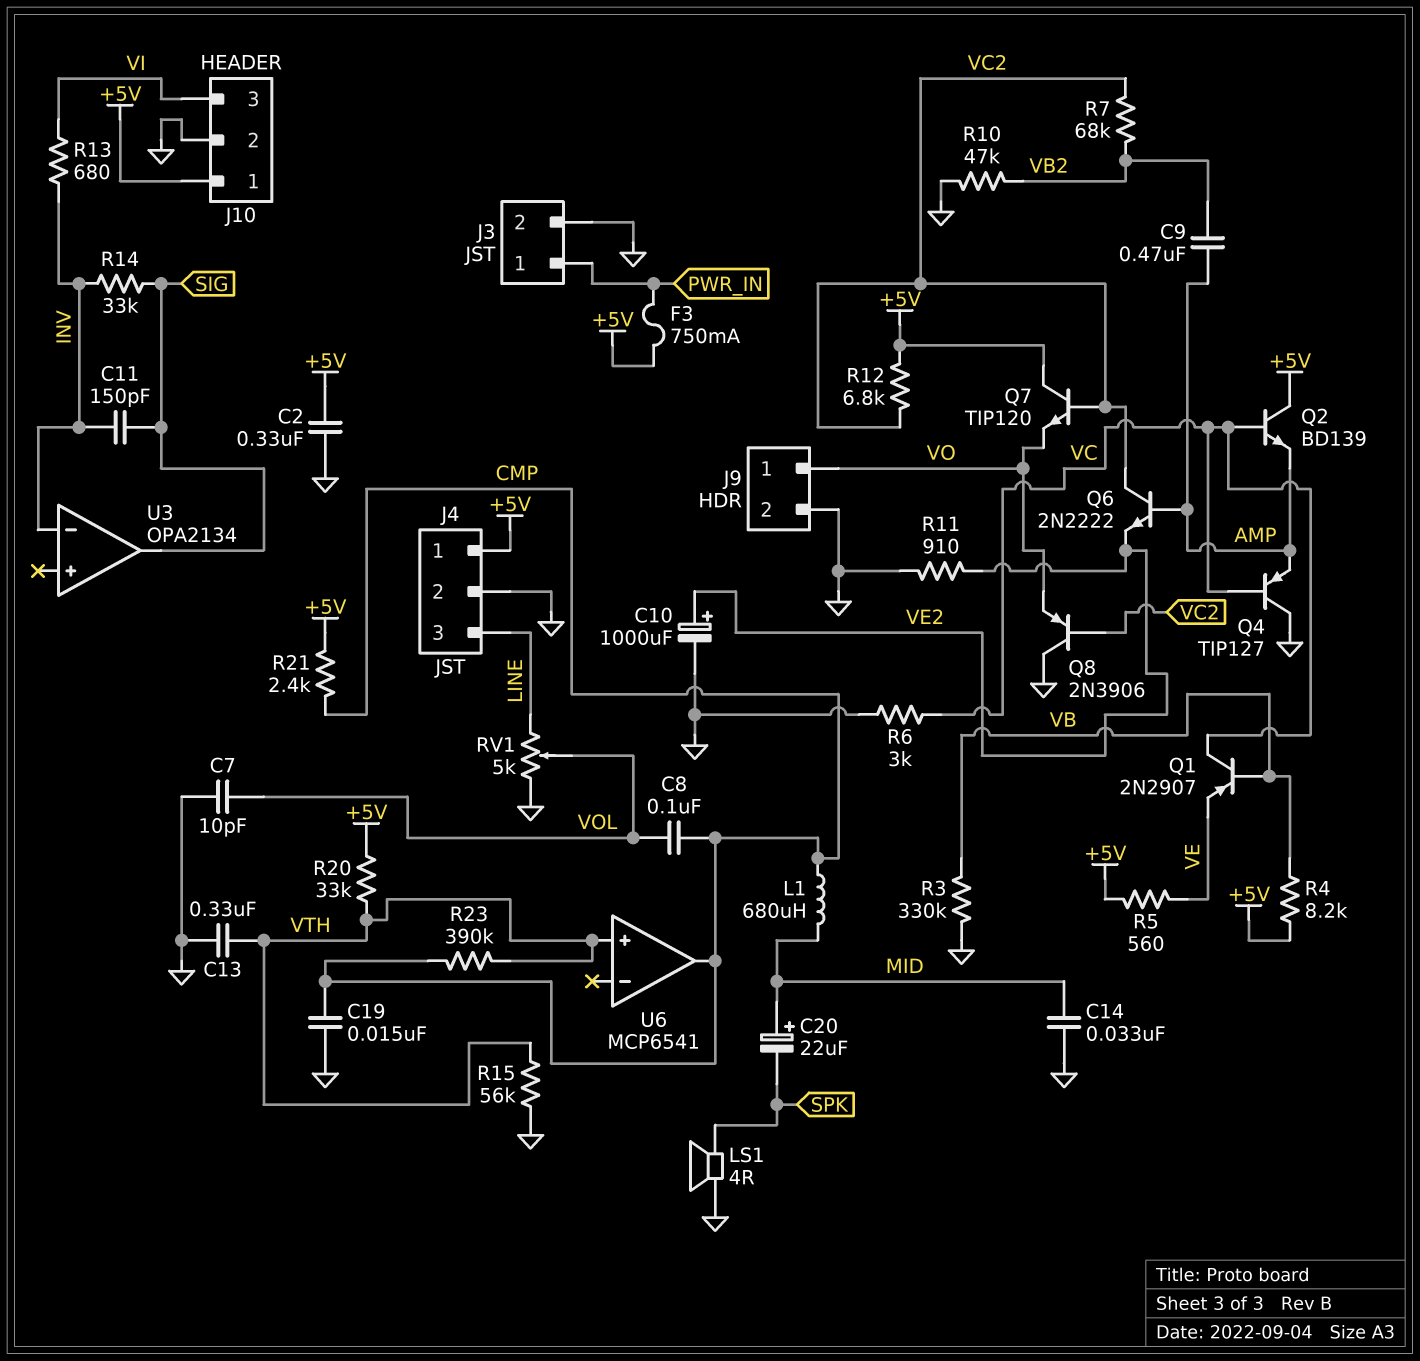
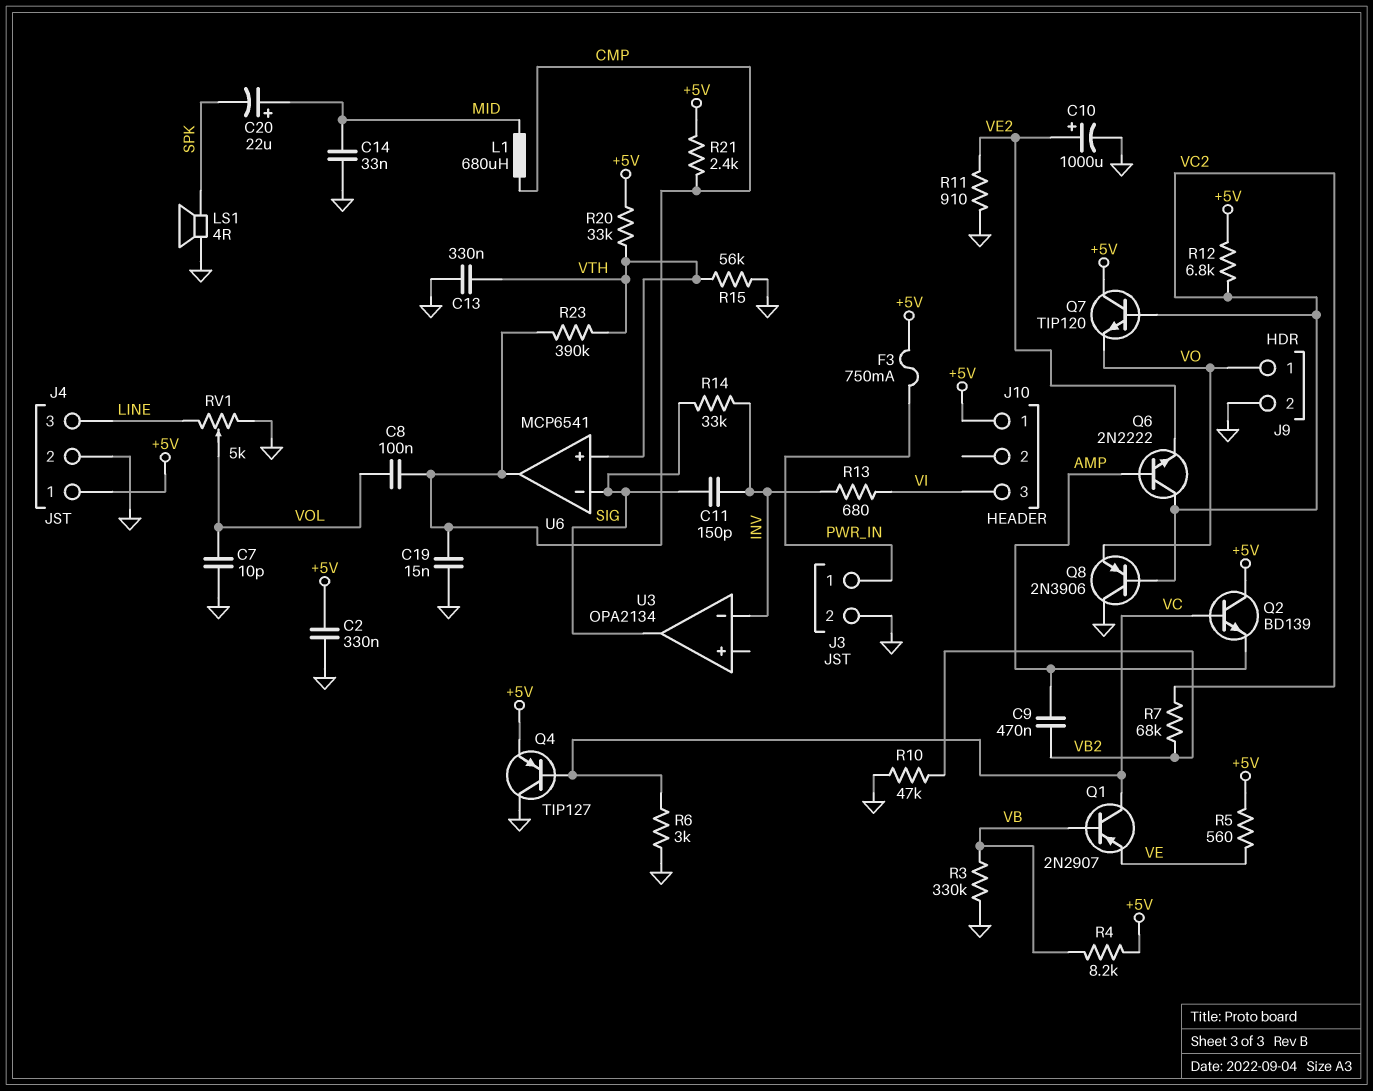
J10 pin 2: GND -> none
Q4: PNP TIP127 (B VC, C GND, E AMP) -> PNP TIP127 (B VC, C GND, E +5V)
U6 pin in-: none -> SIG

